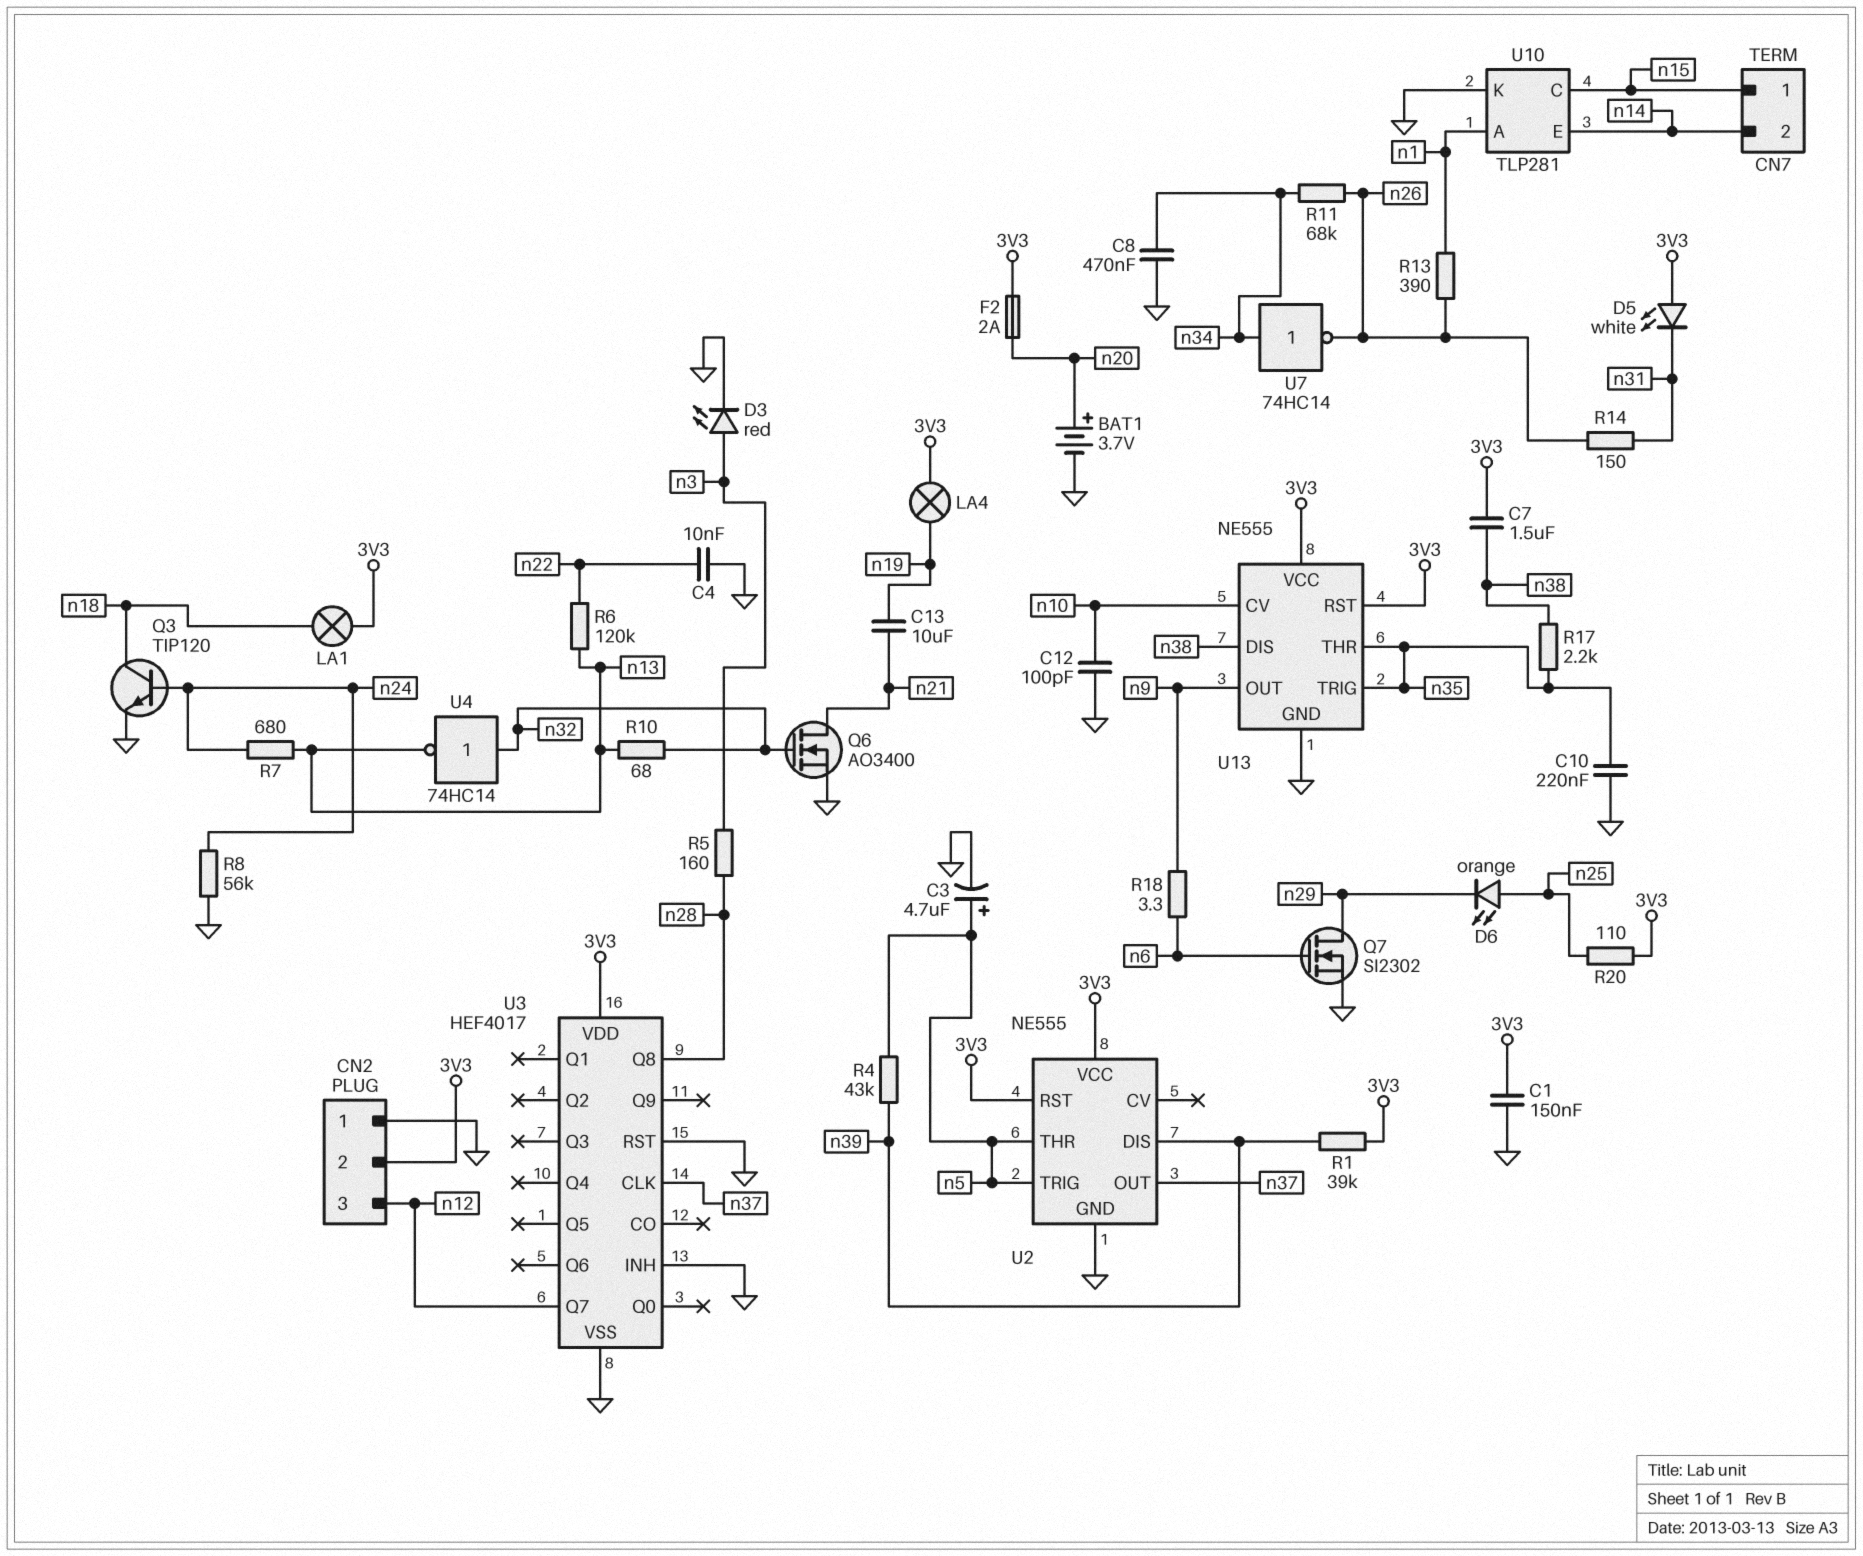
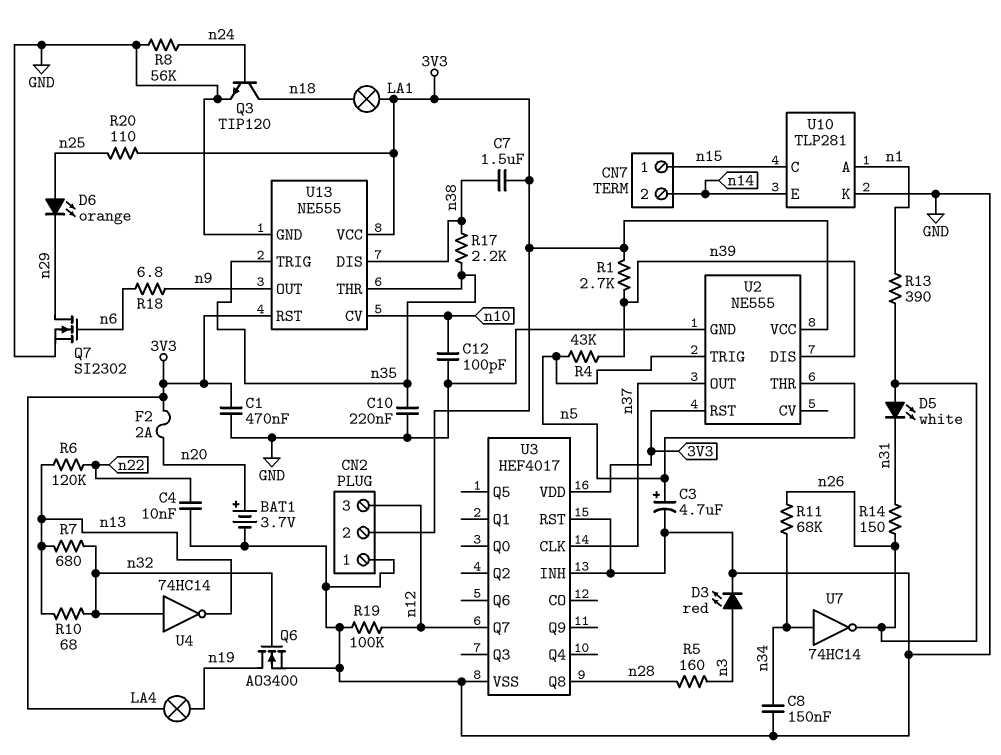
C1: 150nF (3V3, GND) -> 470nF (3V3, GND)
C8: 470nF (GND, n34) -> 150nF (GND, n34)
C13: 10uF (n19, n21) -> none
D5: LED white (A 3V3, K n31) -> LED white (A n26, K n31)
Q6: NMOS AO3400 (G n32, D n21, S GND) -> NMOS AO3400 (G n32, D n19, S GND)
R1: 39k (3V3, n39) -> 2.7k (3V3, n39)
R7: 680 (n13, n24) -> 680 (n13, n32)
R18: 3.3 (n6, n9) -> 6.8 (n6, n9)
R19: none -> 100k (GND, n12)

